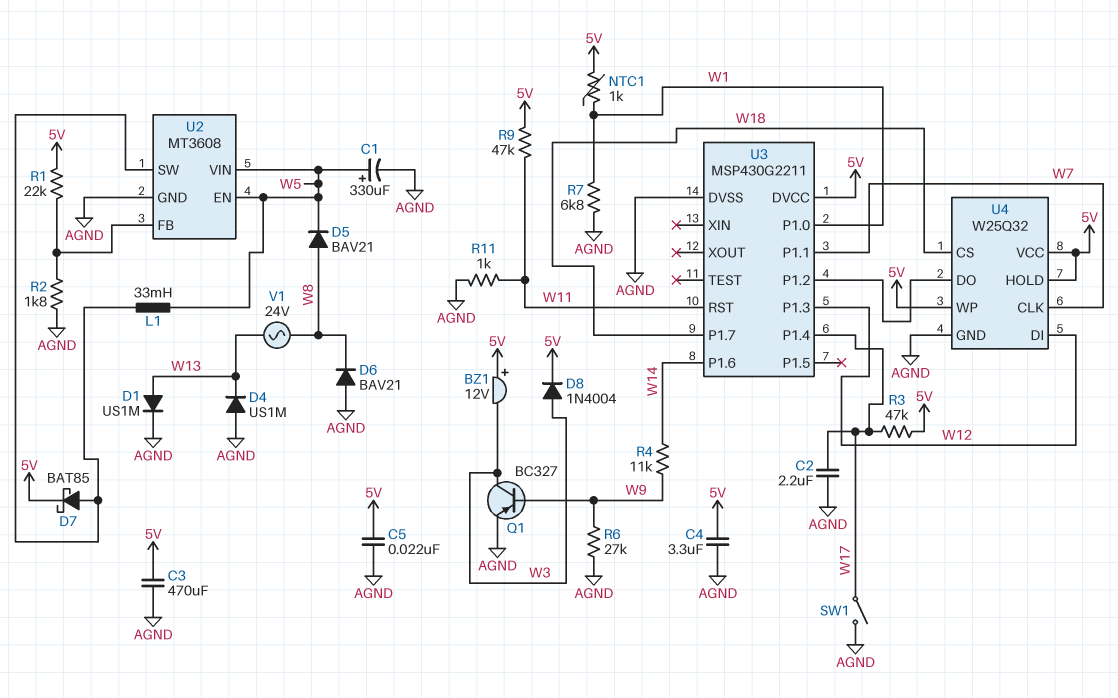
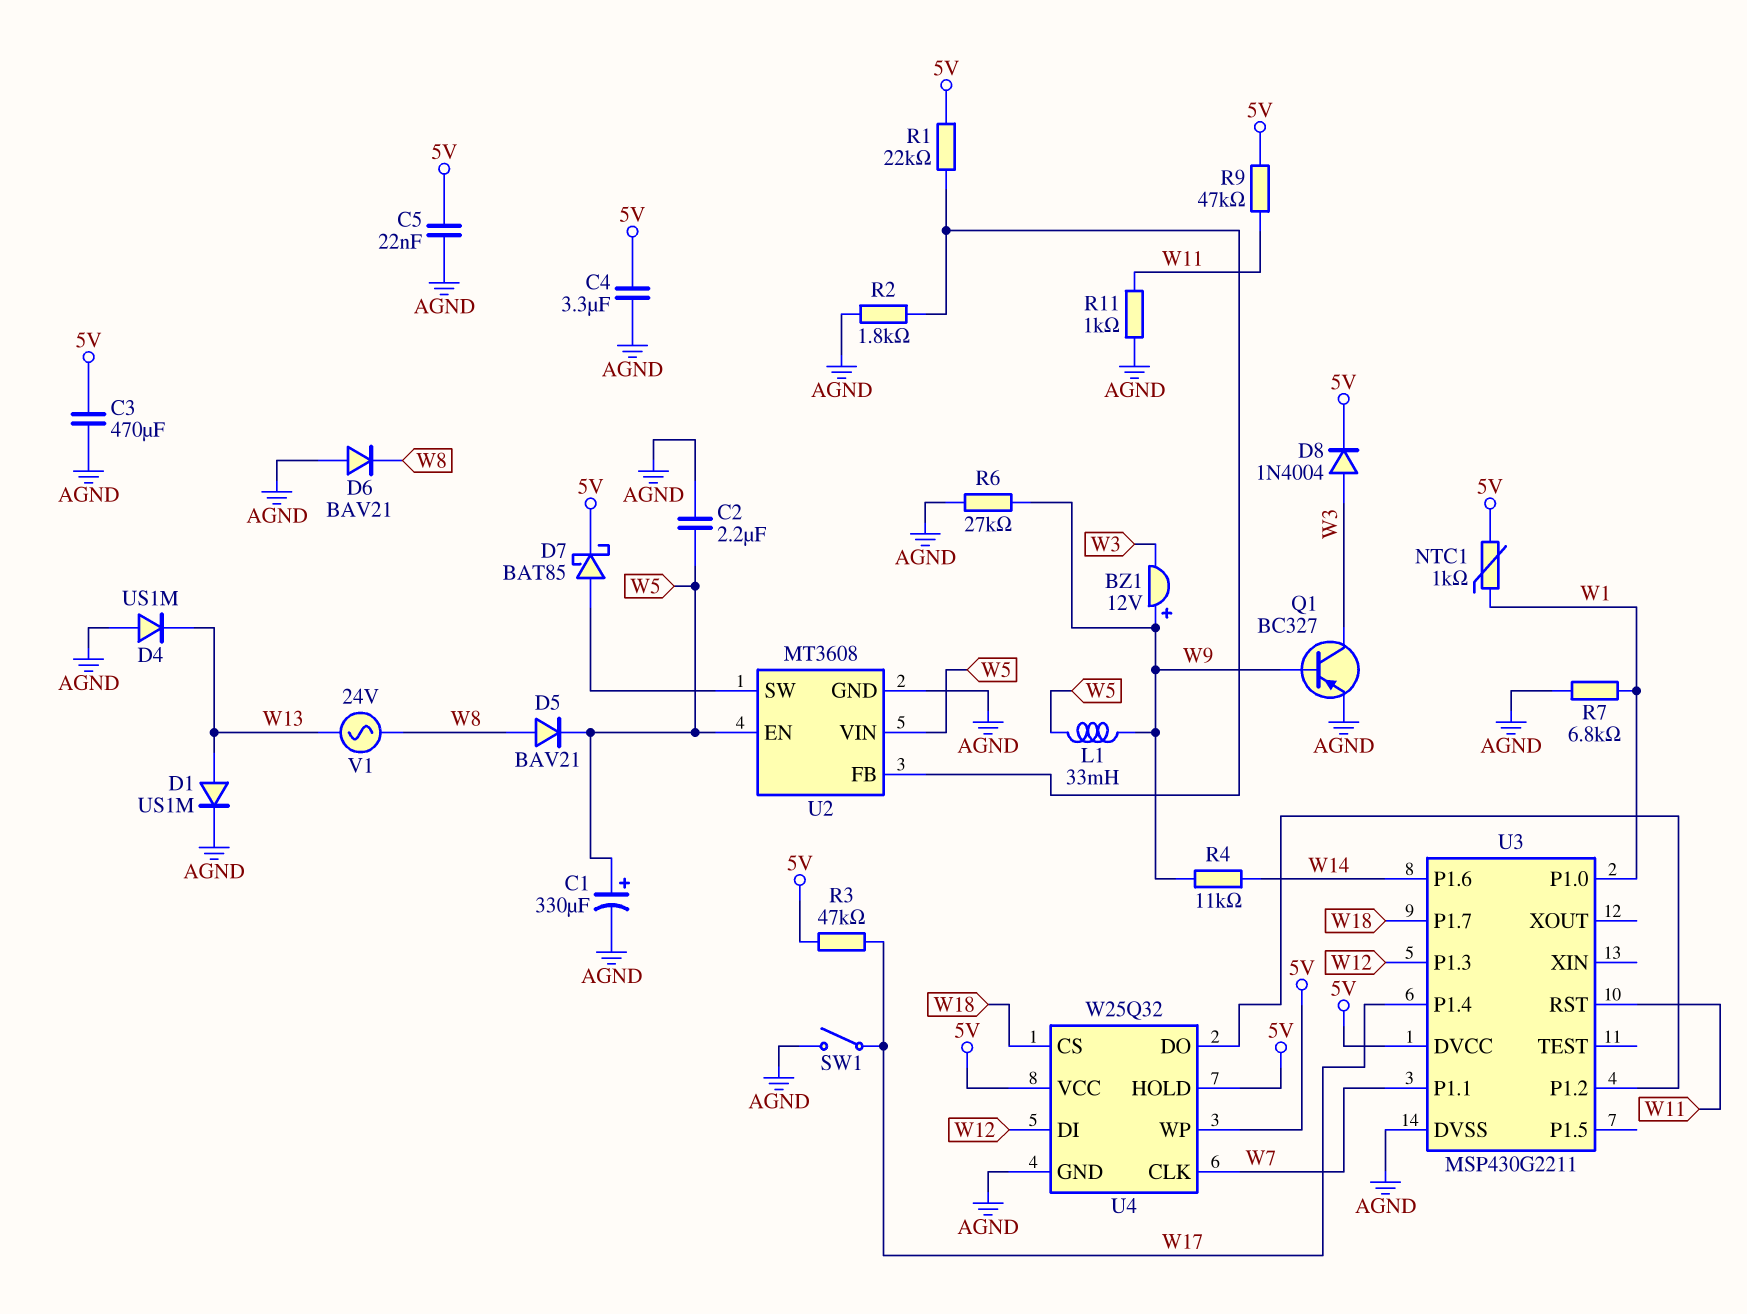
BZ1: buzzer 12V (plus 5V, minus W3) -> buzzer 12V (plus W9, minus W3)
C2: 2.2uF (AGND, W17) -> 2.2uF (AGND, W5)
L1: 33mH (U2/SW, W5) -> 33mH (W5, W9)

